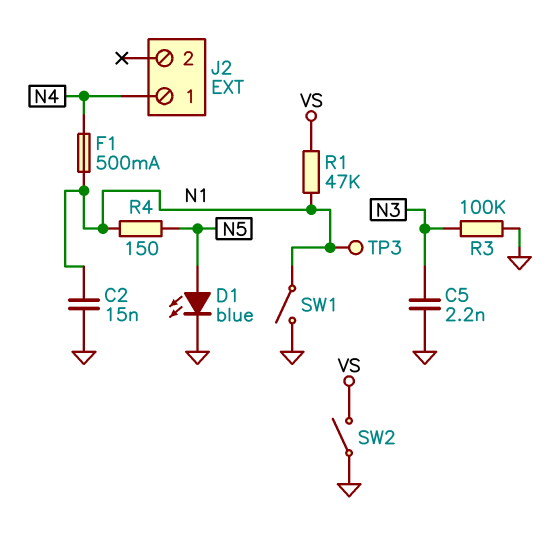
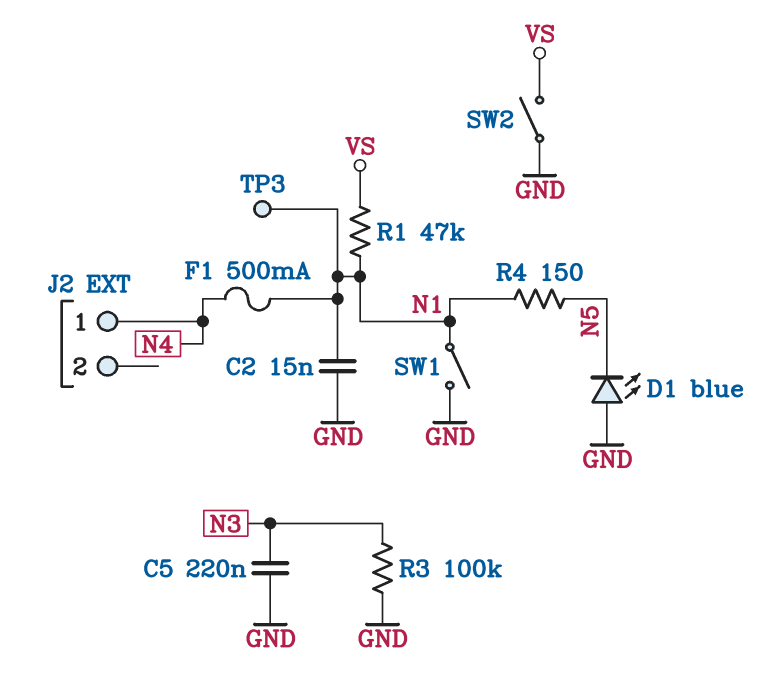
C5: 2.2nF (GND, N3) -> 220nF (GND, N3)
D1: LED blue (A N5, K GND) -> LED blue (A GND, K N5)

